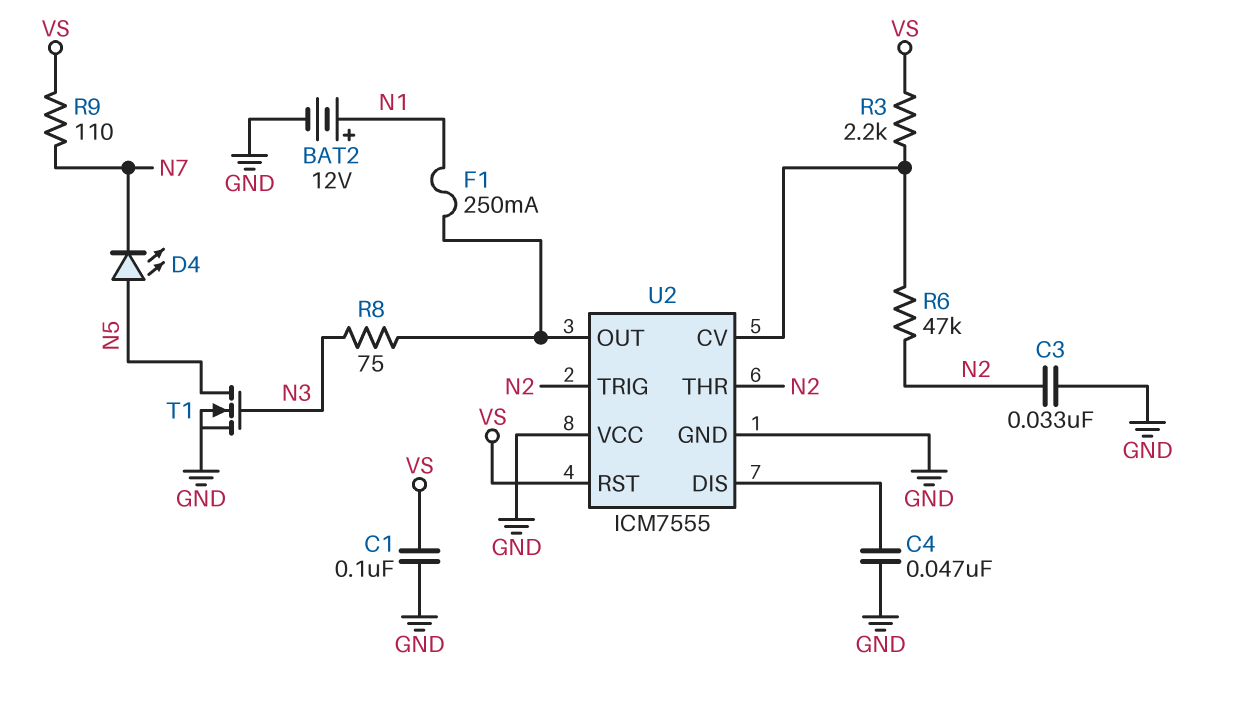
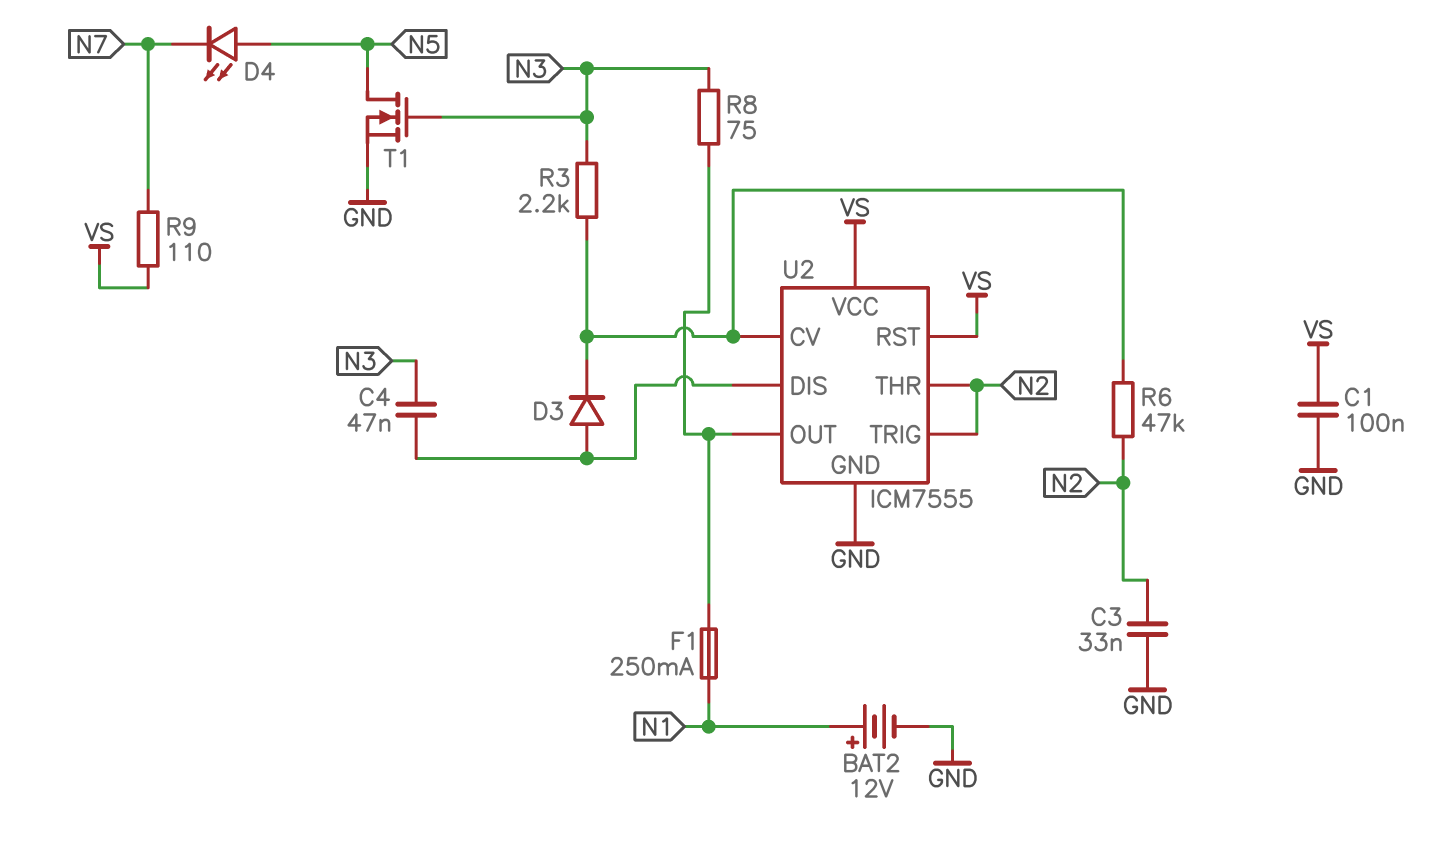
C4: 47nF (GND, U2/DIS) -> 47nF (N3, U2/DIS)
D3: none -> diode (A U2/DIS, K U2/CV)
R3: 2.2k (U2/CV, VS) -> 2.2k (N3, U2/CV)
U2 pin VCC: GND -> VS

